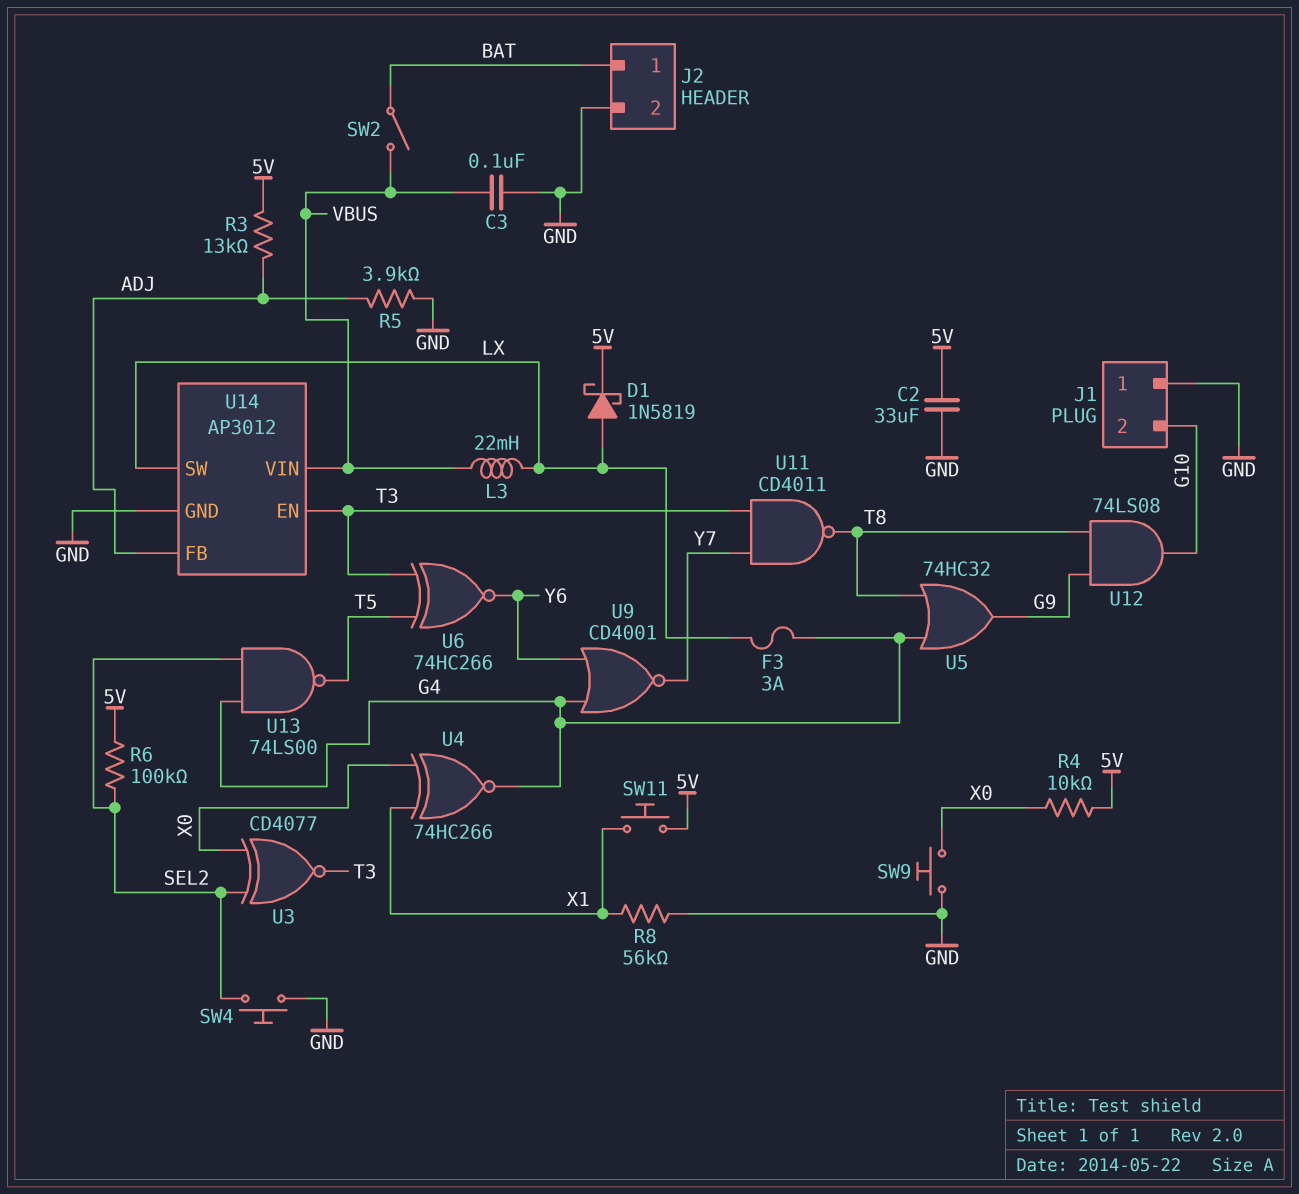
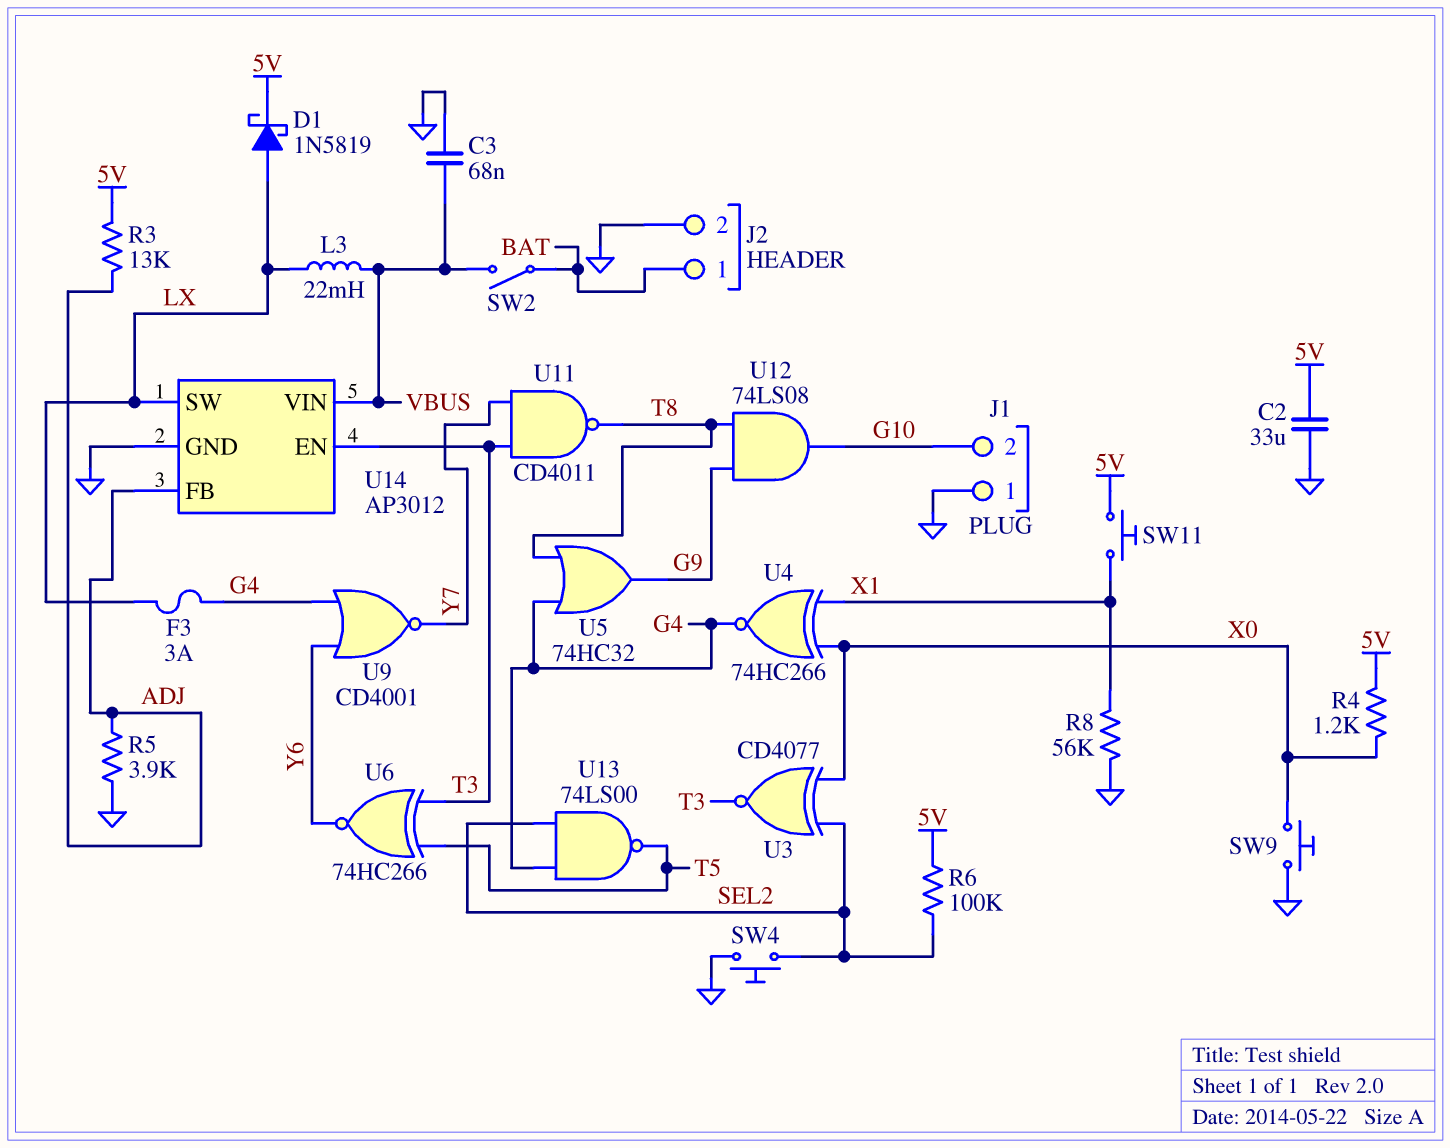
C3: 100nF (GND, VBUS) -> 68nF (GND, VBUS)
R4: 10k (5V, X0) -> 1.2k (5V, X0)

